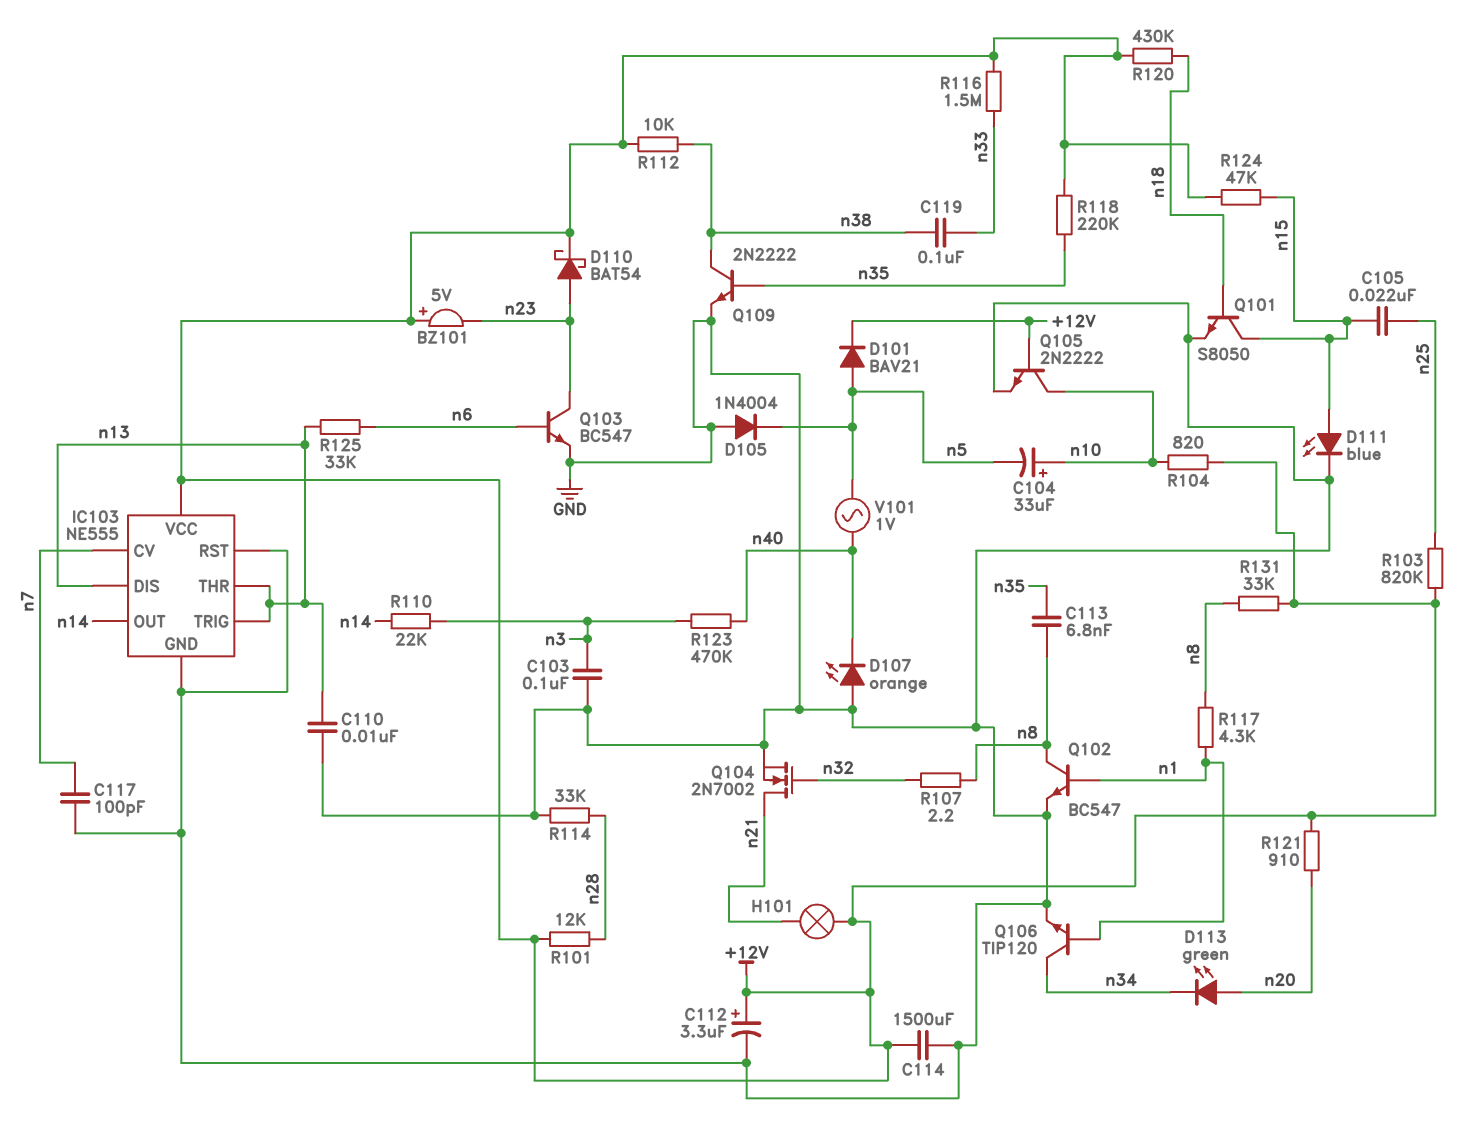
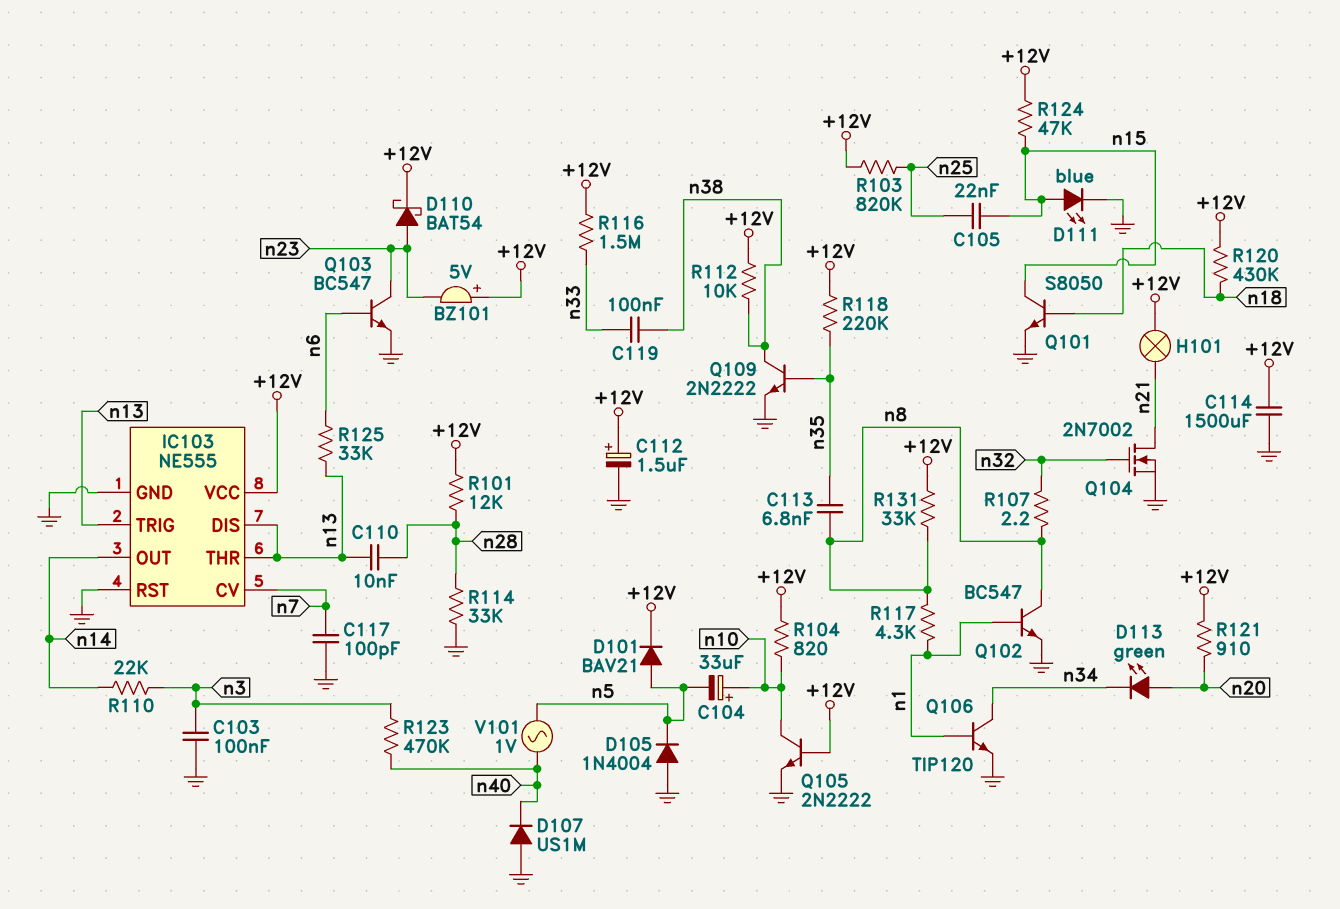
C110: 10nF (GND, n13) -> 10nF (n13, n28)
C112: 3.3uF (plus +12V, minus GND) -> 1.5uF (plus +12V, minus GND)
D107: LED orange (A GND, K n40) -> diode US1M (A GND, K n40)

